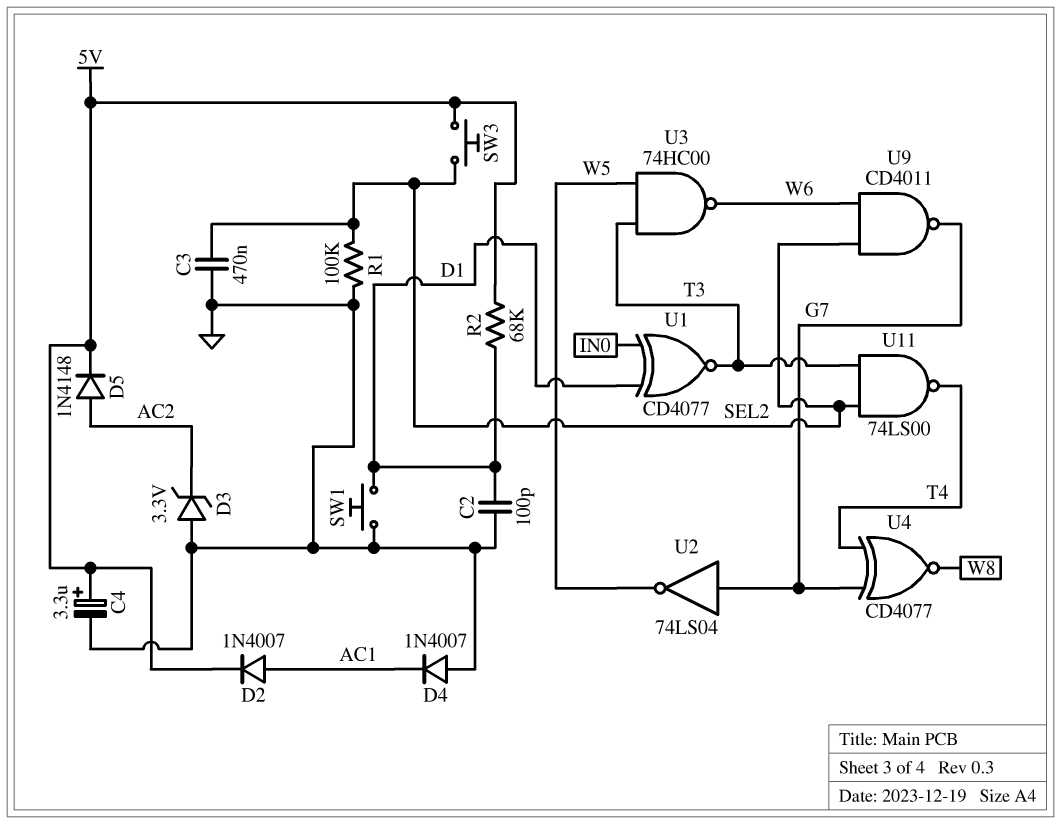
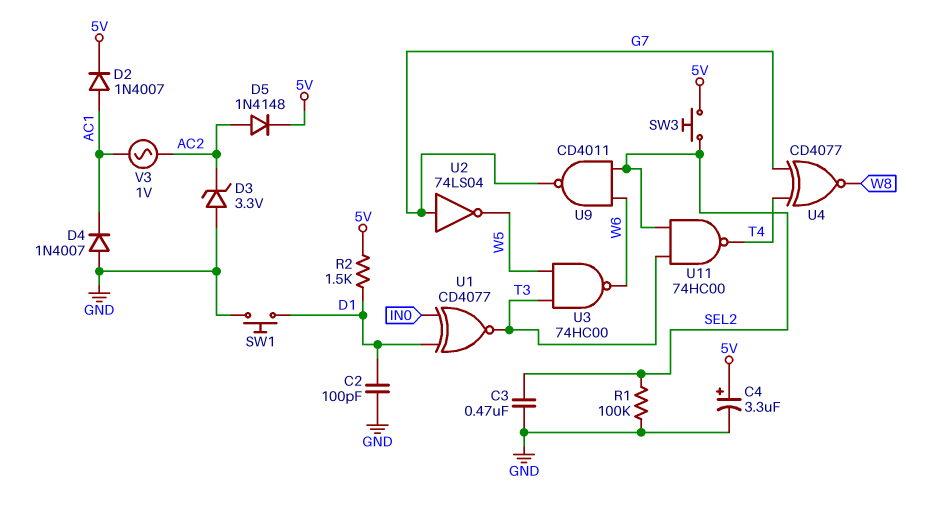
R2: 68k (5V, D1) -> 1.5k (5V, D1)
U11: NAND 74LS00 (in SEL2, in T3, out T4) -> NAND 74HC00 (in SEL2, in T3, out T4)
V3: none -> AC 1V (AC1, AC2)

